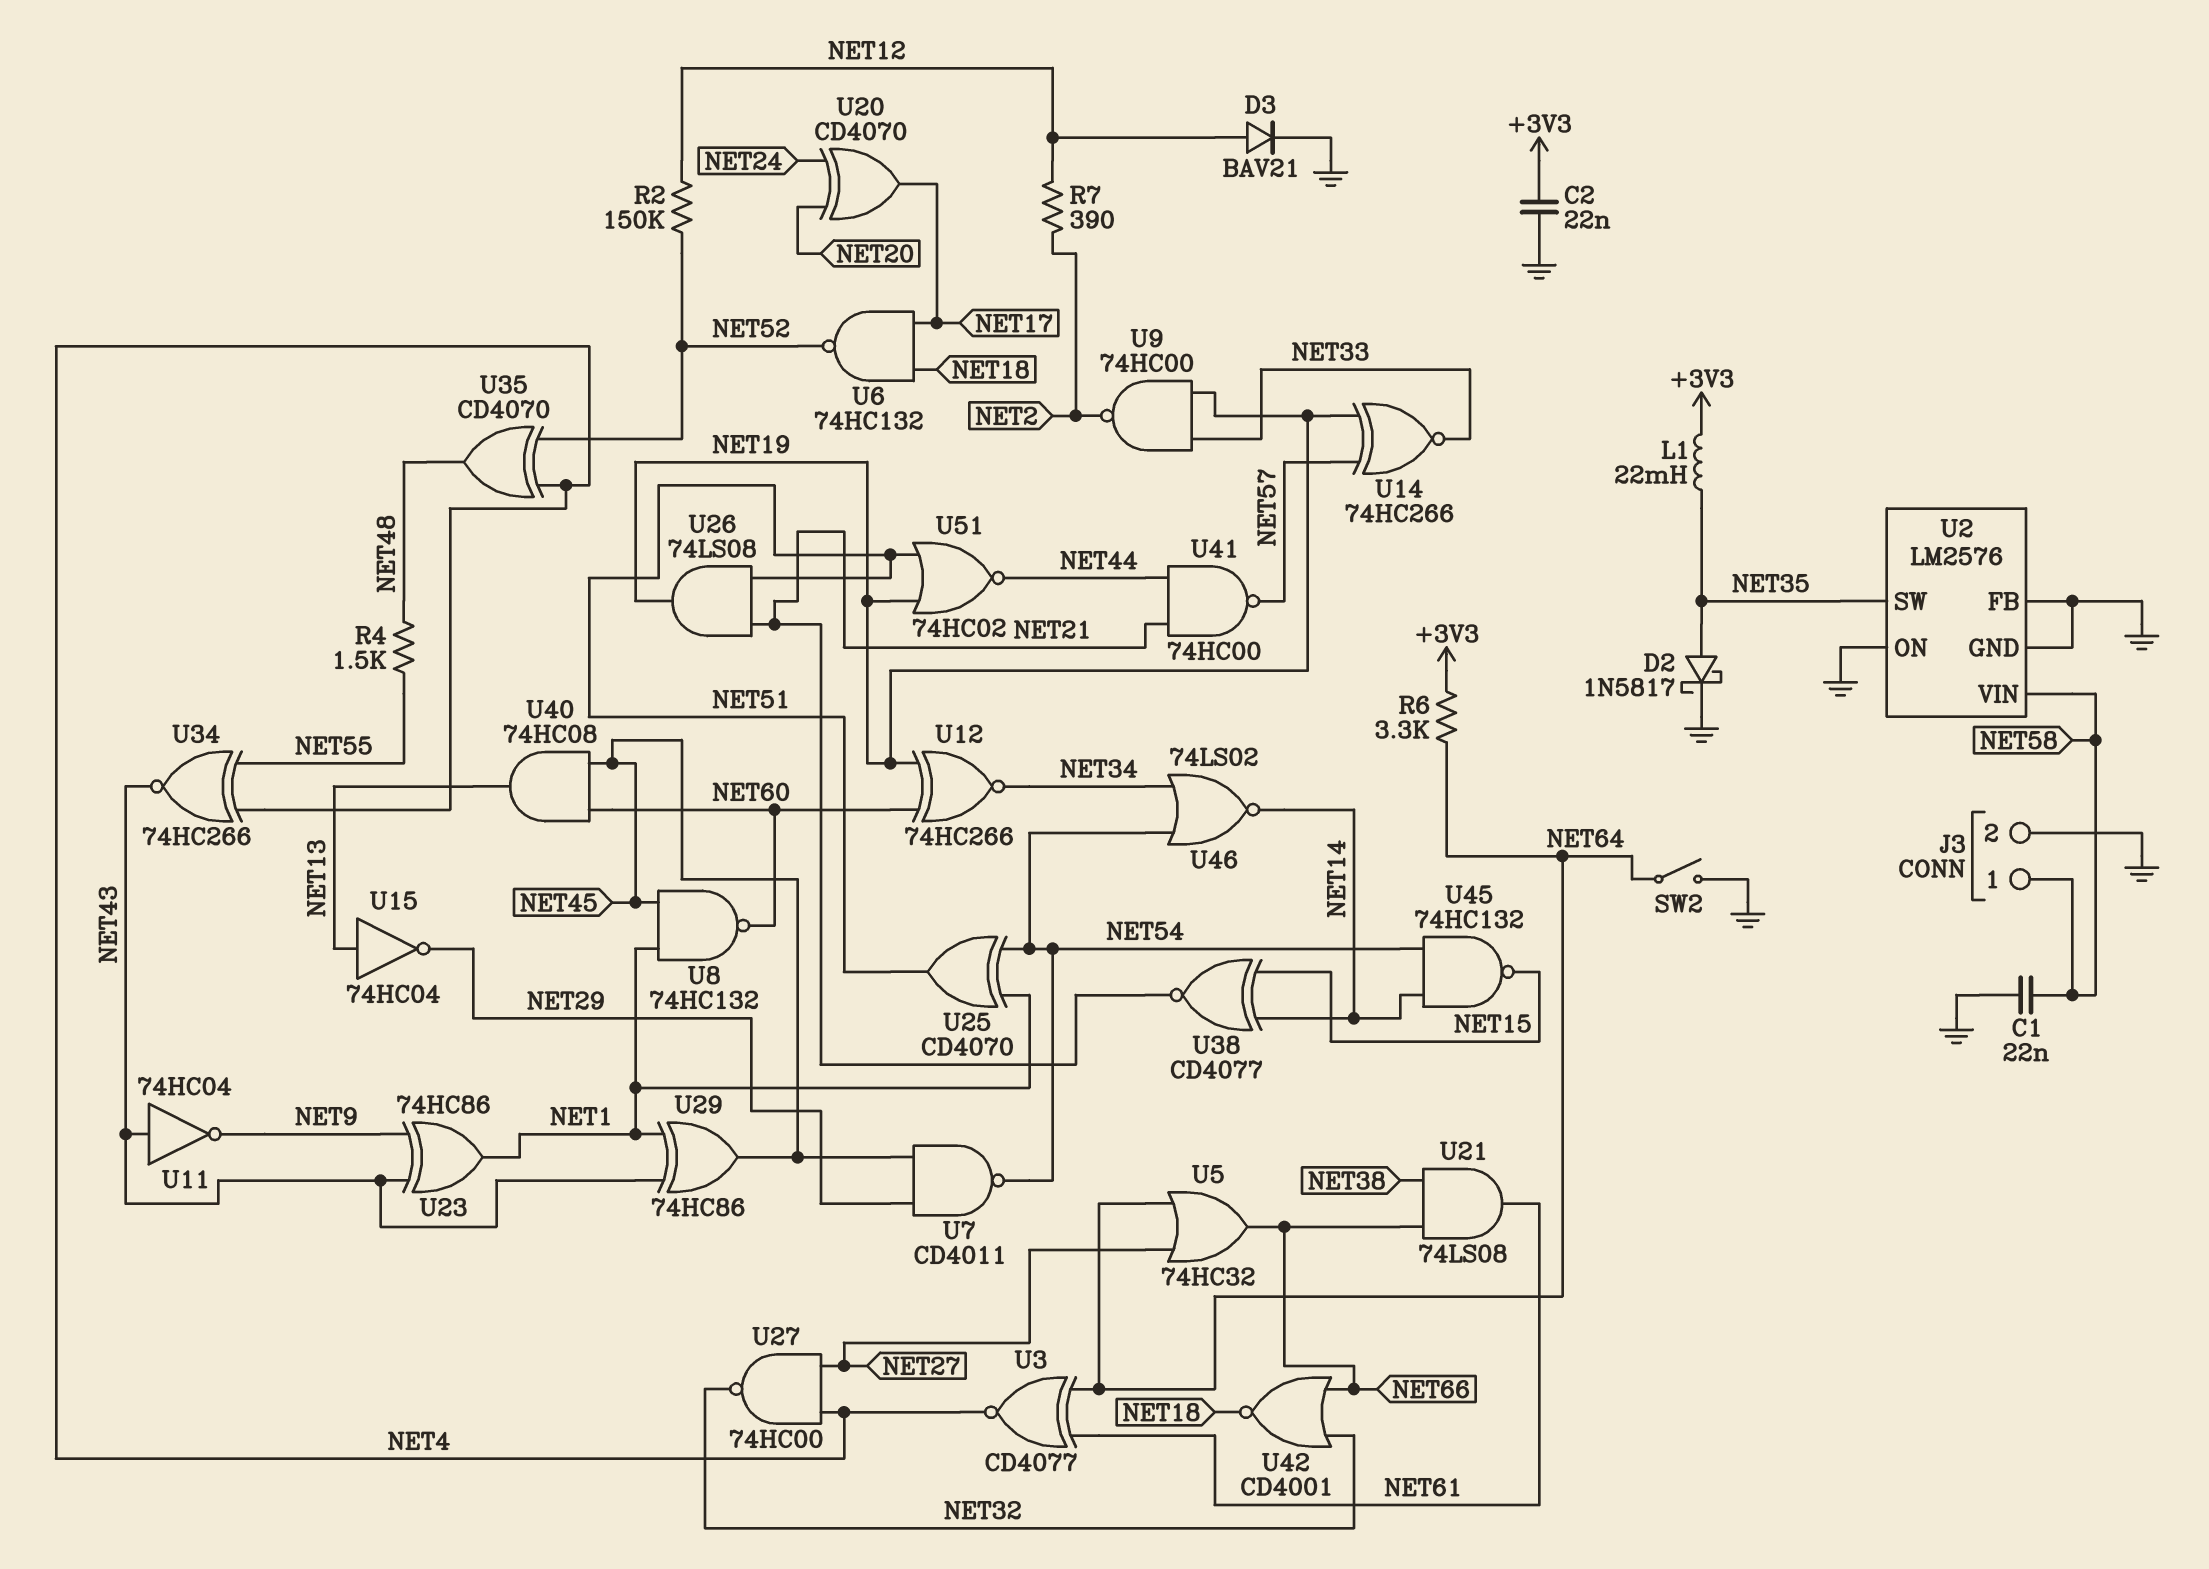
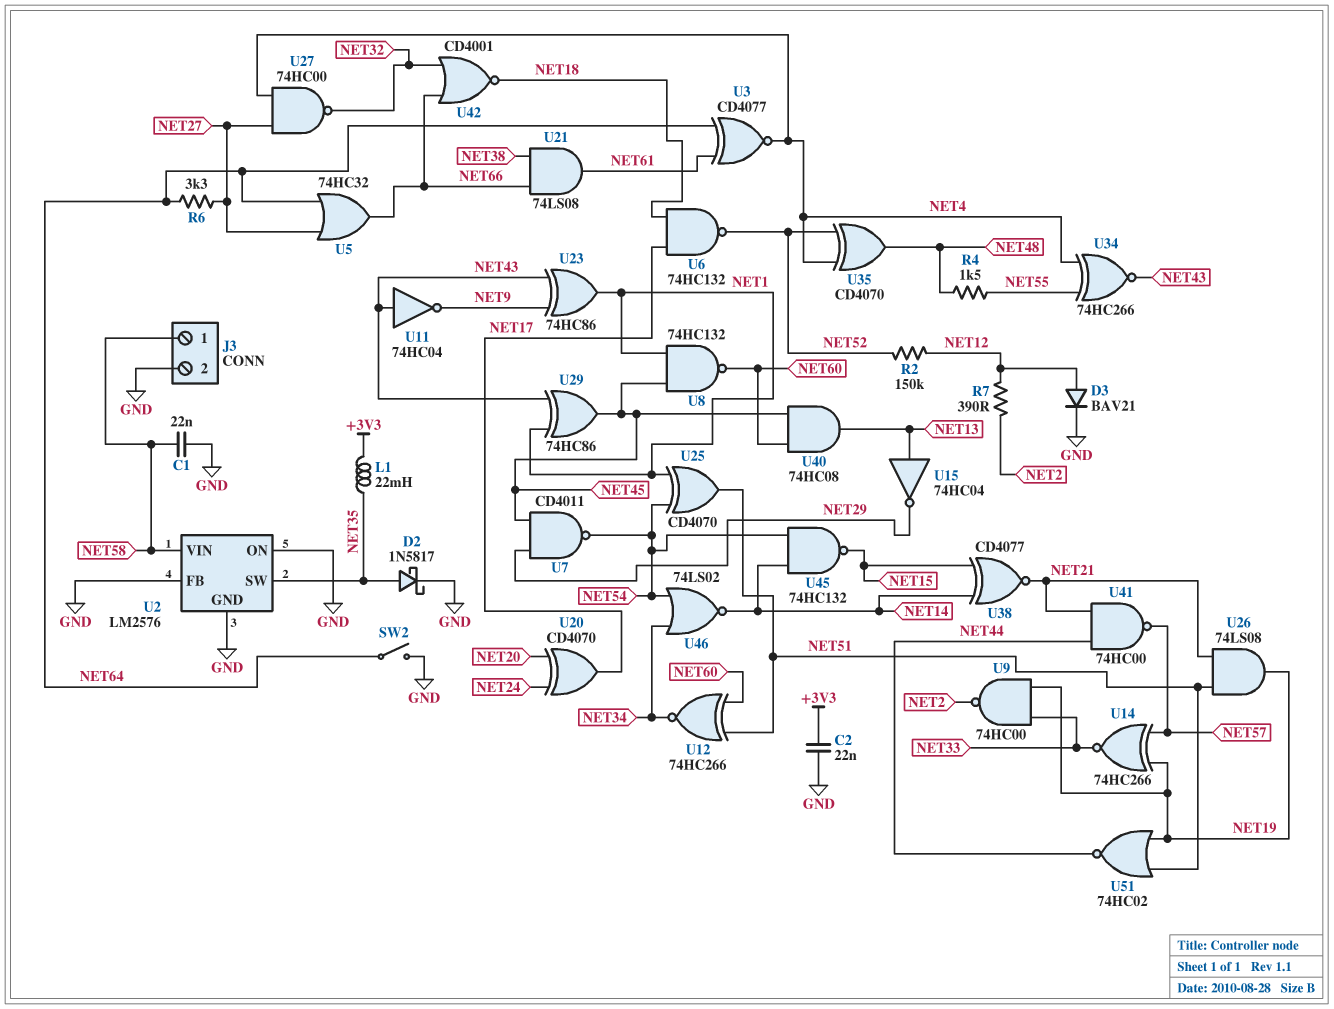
R6: 3.3k (+3V3, NET64) -> 3.3k (NET27, NET64)
U12: XNOR 74HC266 (in NET19, in NET60, out NET34) -> XNOR 74HC266 (in NET51, in NET60, out NET34)

